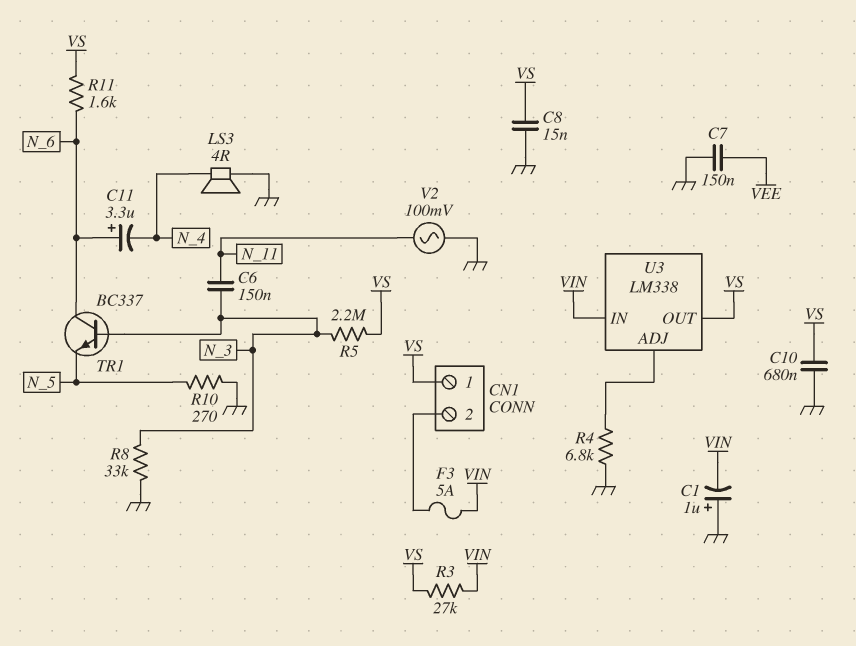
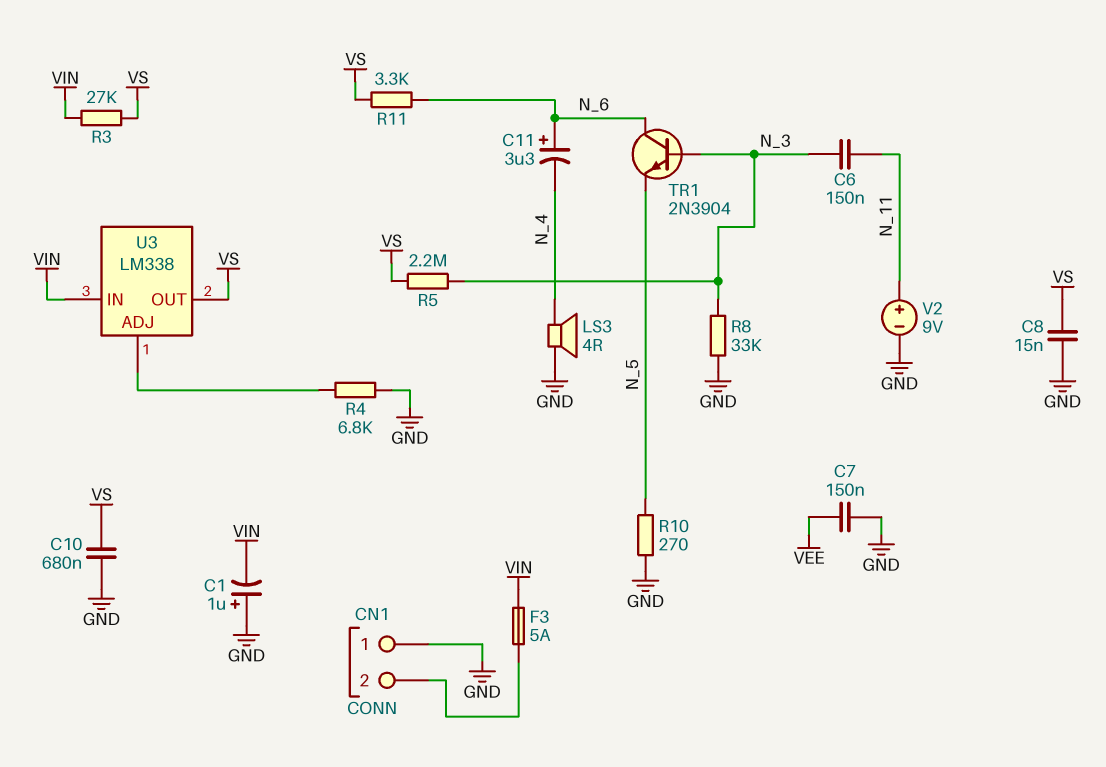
CN1 pin 1: VS -> GND
R11: 1.6k (N_6, VS) -> 3.3k (N_6, VS)
TR1: NPN BC337 (B N_3, C N_6, E N_5) -> NPN 2N3904 (B N_3, C N_6, E N_5)
V2: AC 100mV (GND, N_11) -> 9V (plus N_11, minus GND)

